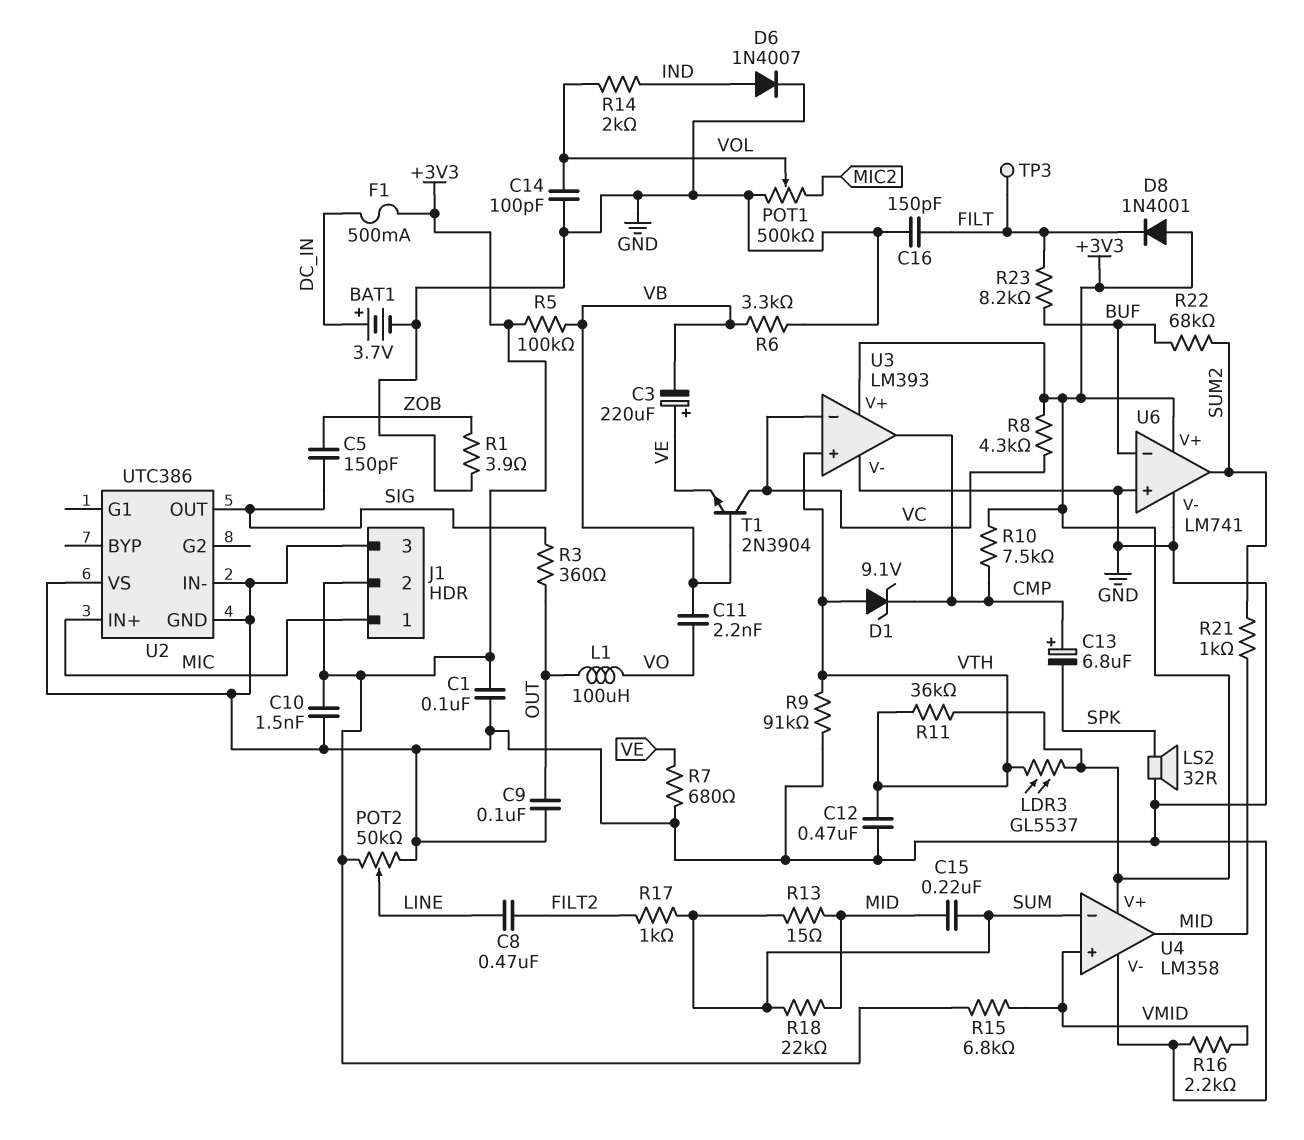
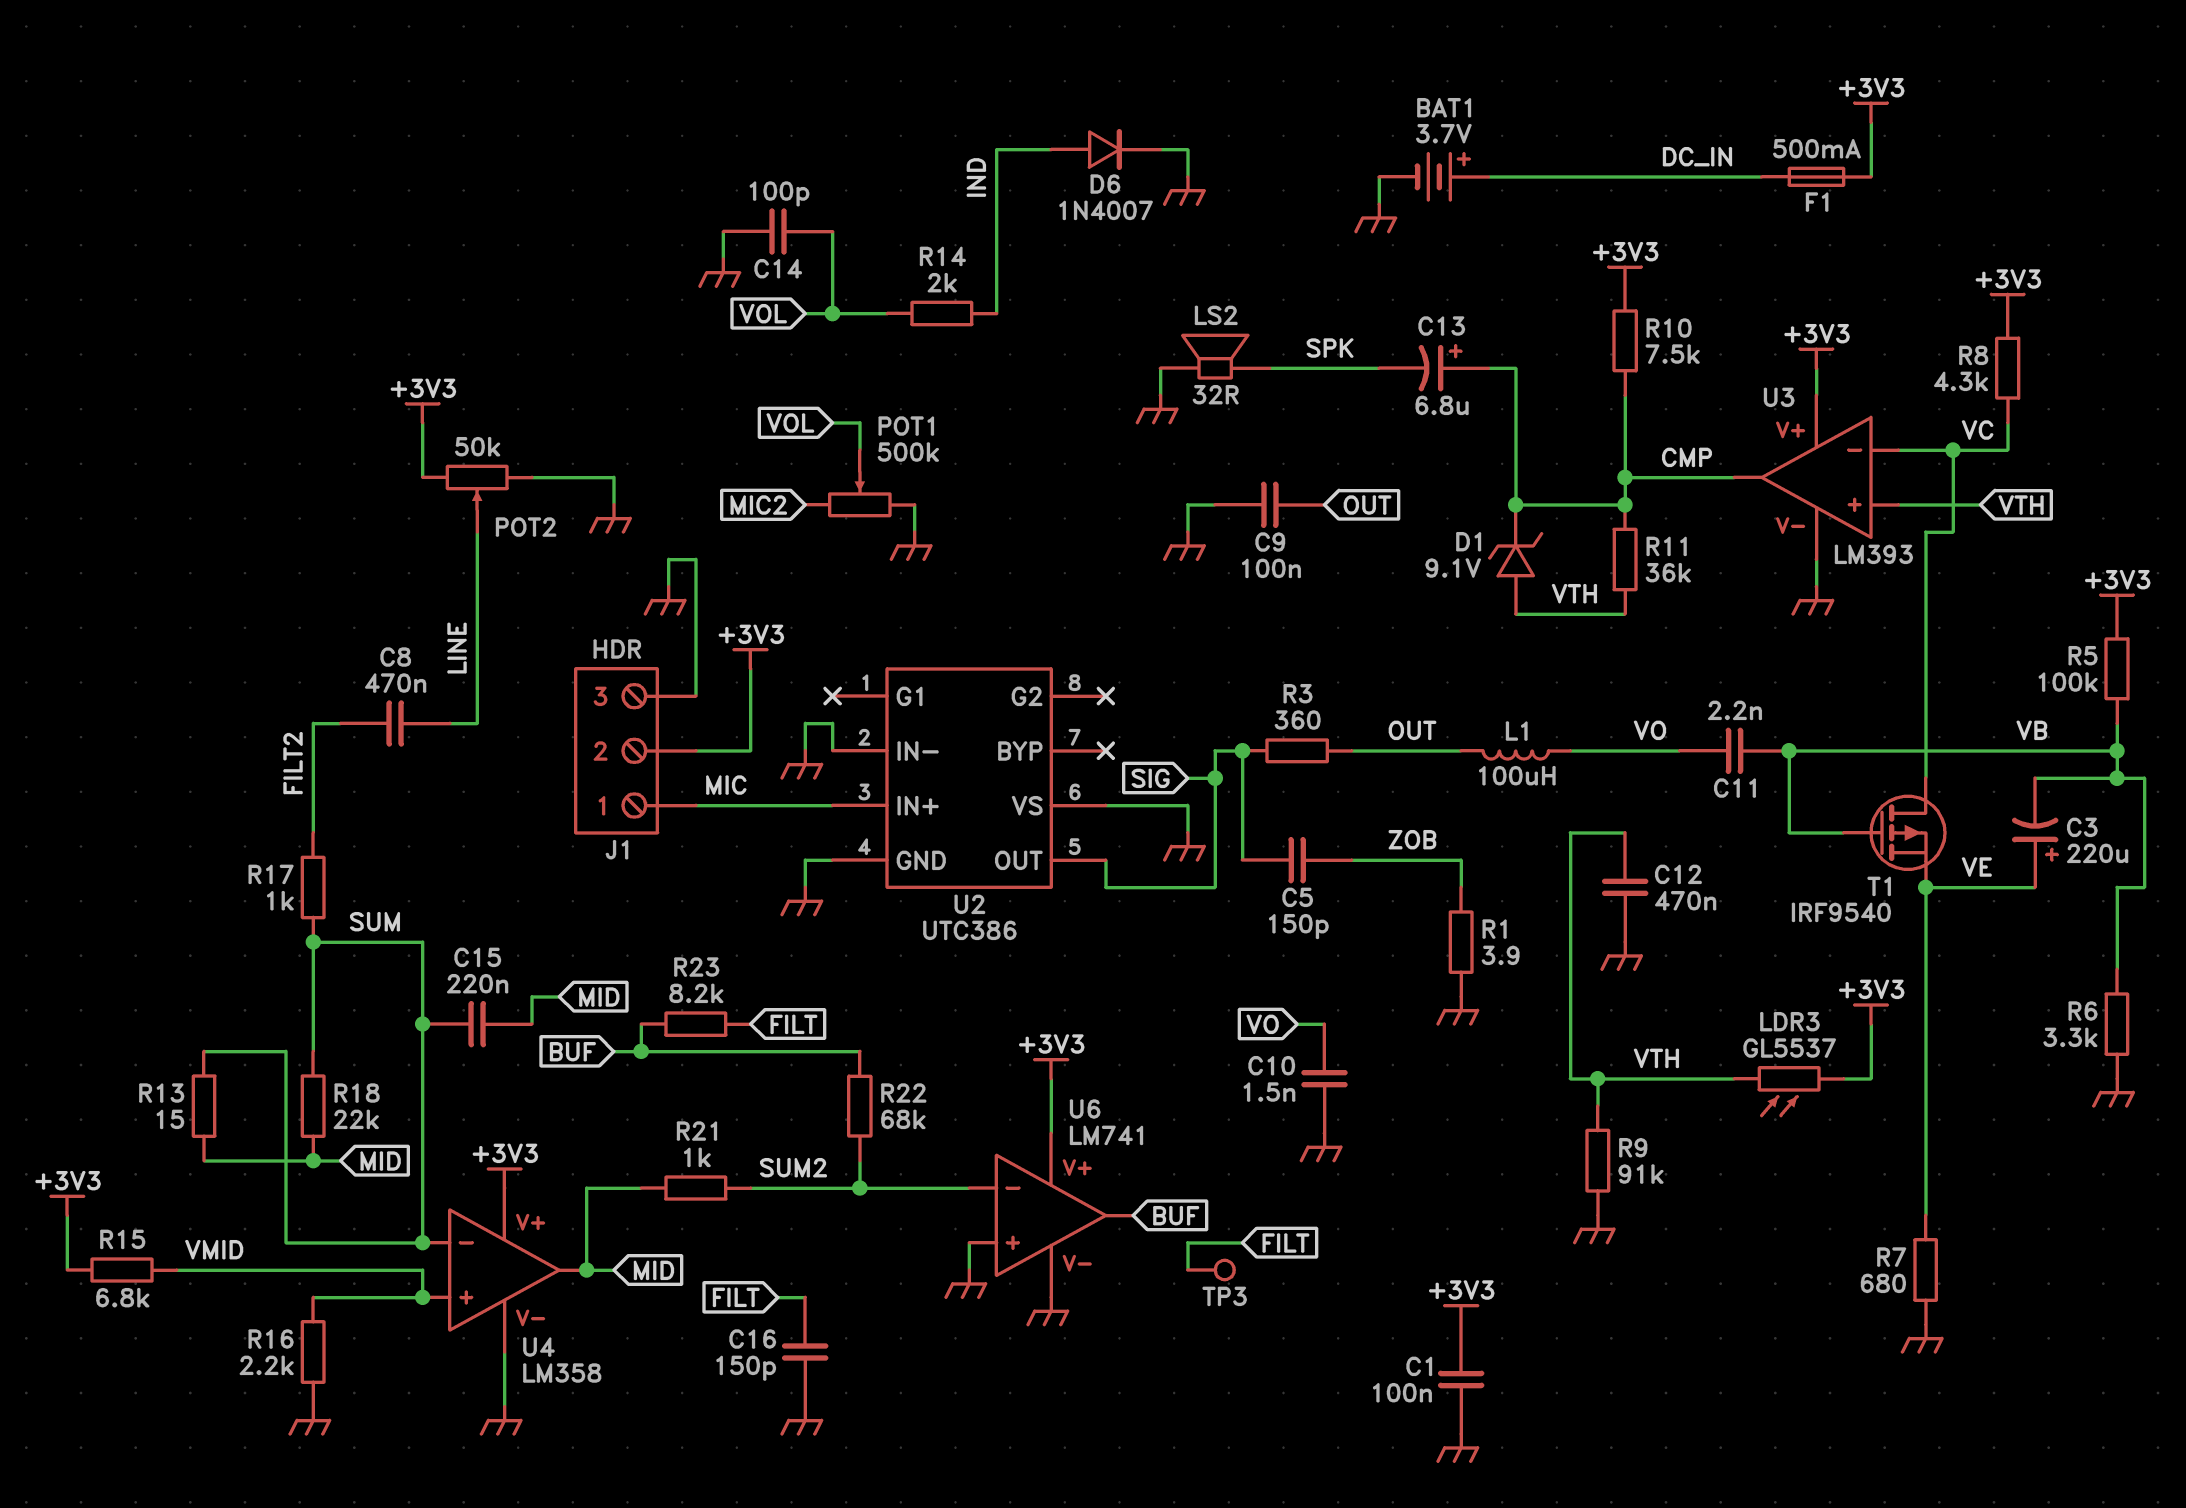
C10: 1.5nF (+3V3, GND) -> 1.5nF (GND, VO)
D8: diode 1N4001 (A +3V3, K FILT) -> none
R11: 36k (+3V3, VTH) -> 36k (CMP, VTH)
T1: NPN 2N3904 (B VB, C VC, E VE) -> PMOS IRF9540 (G VB, D VC, S VE)
U6 pin in-: BUF -> SUM2
U6 pin out: SUM2 -> BUF

